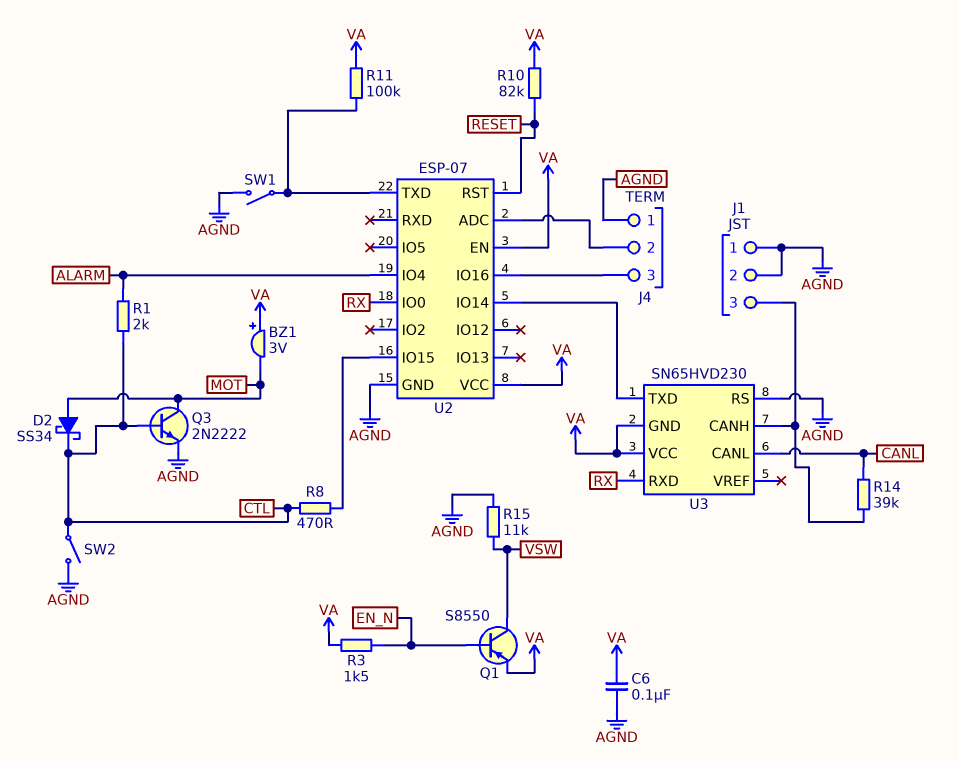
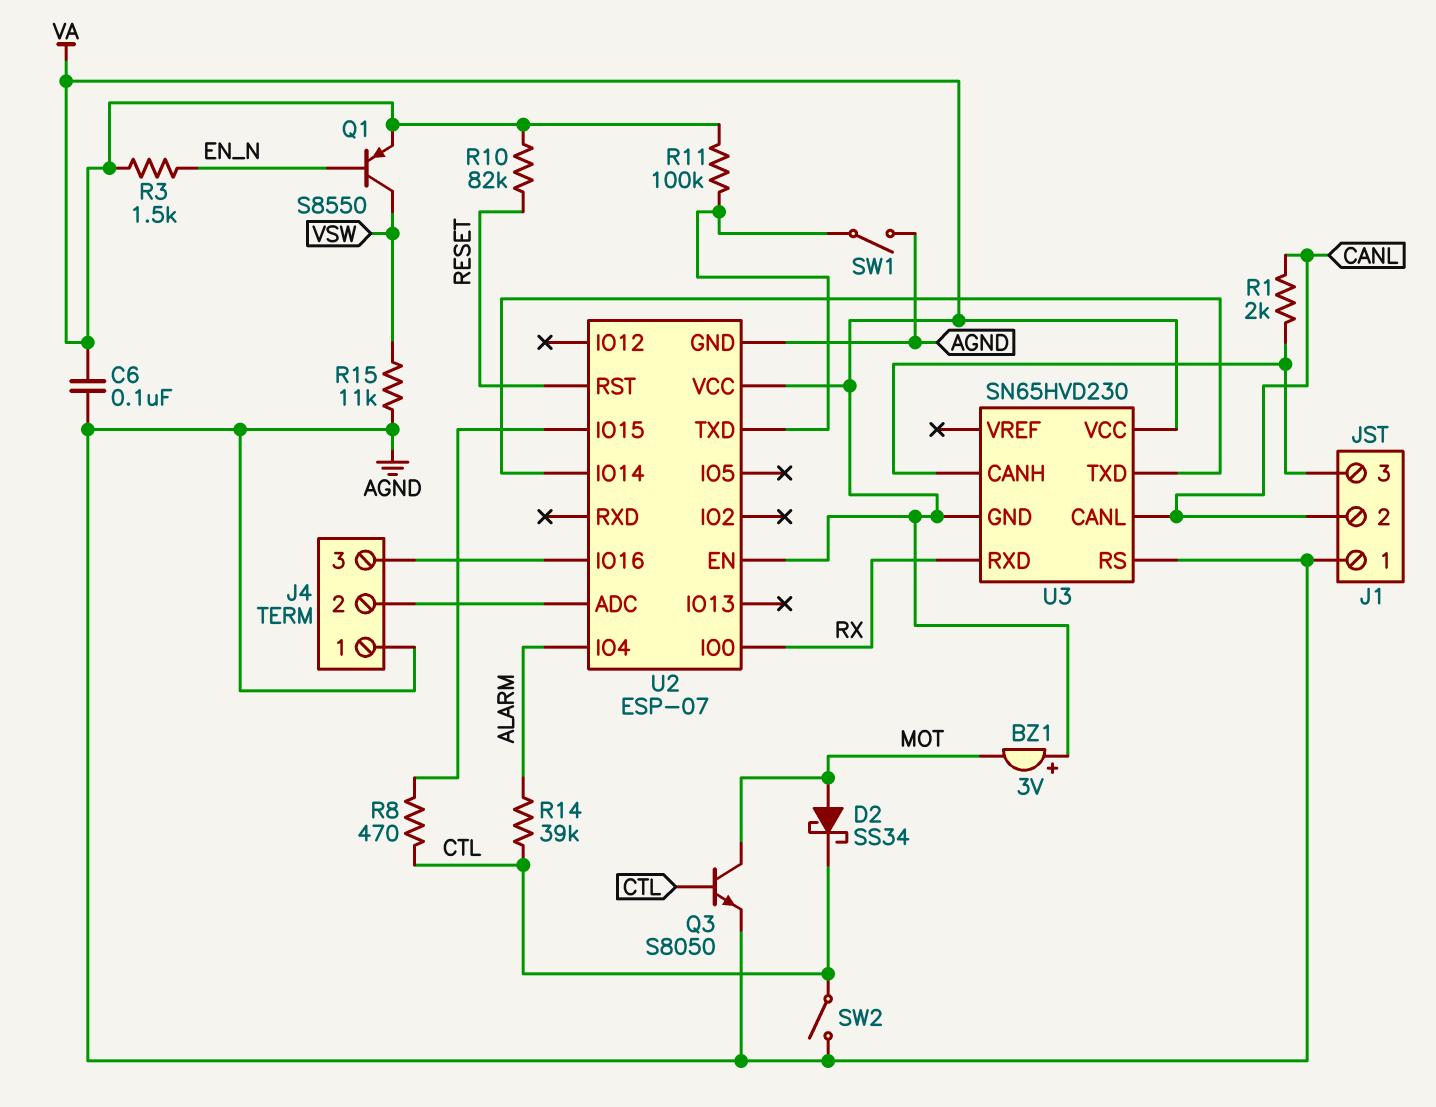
J1 pin 2: AGND -> CANL
Q3: NPN 2N2222 (B CTL, C MOT, E AGND) -> NPN S8050 (B CTL, C MOT, E AGND)
R1: 2k (ALARM, CTL) -> 2k (CANL, J1/3)
R14: 39k (CANL, J1/3) -> 39k (ALARM, CTL)

